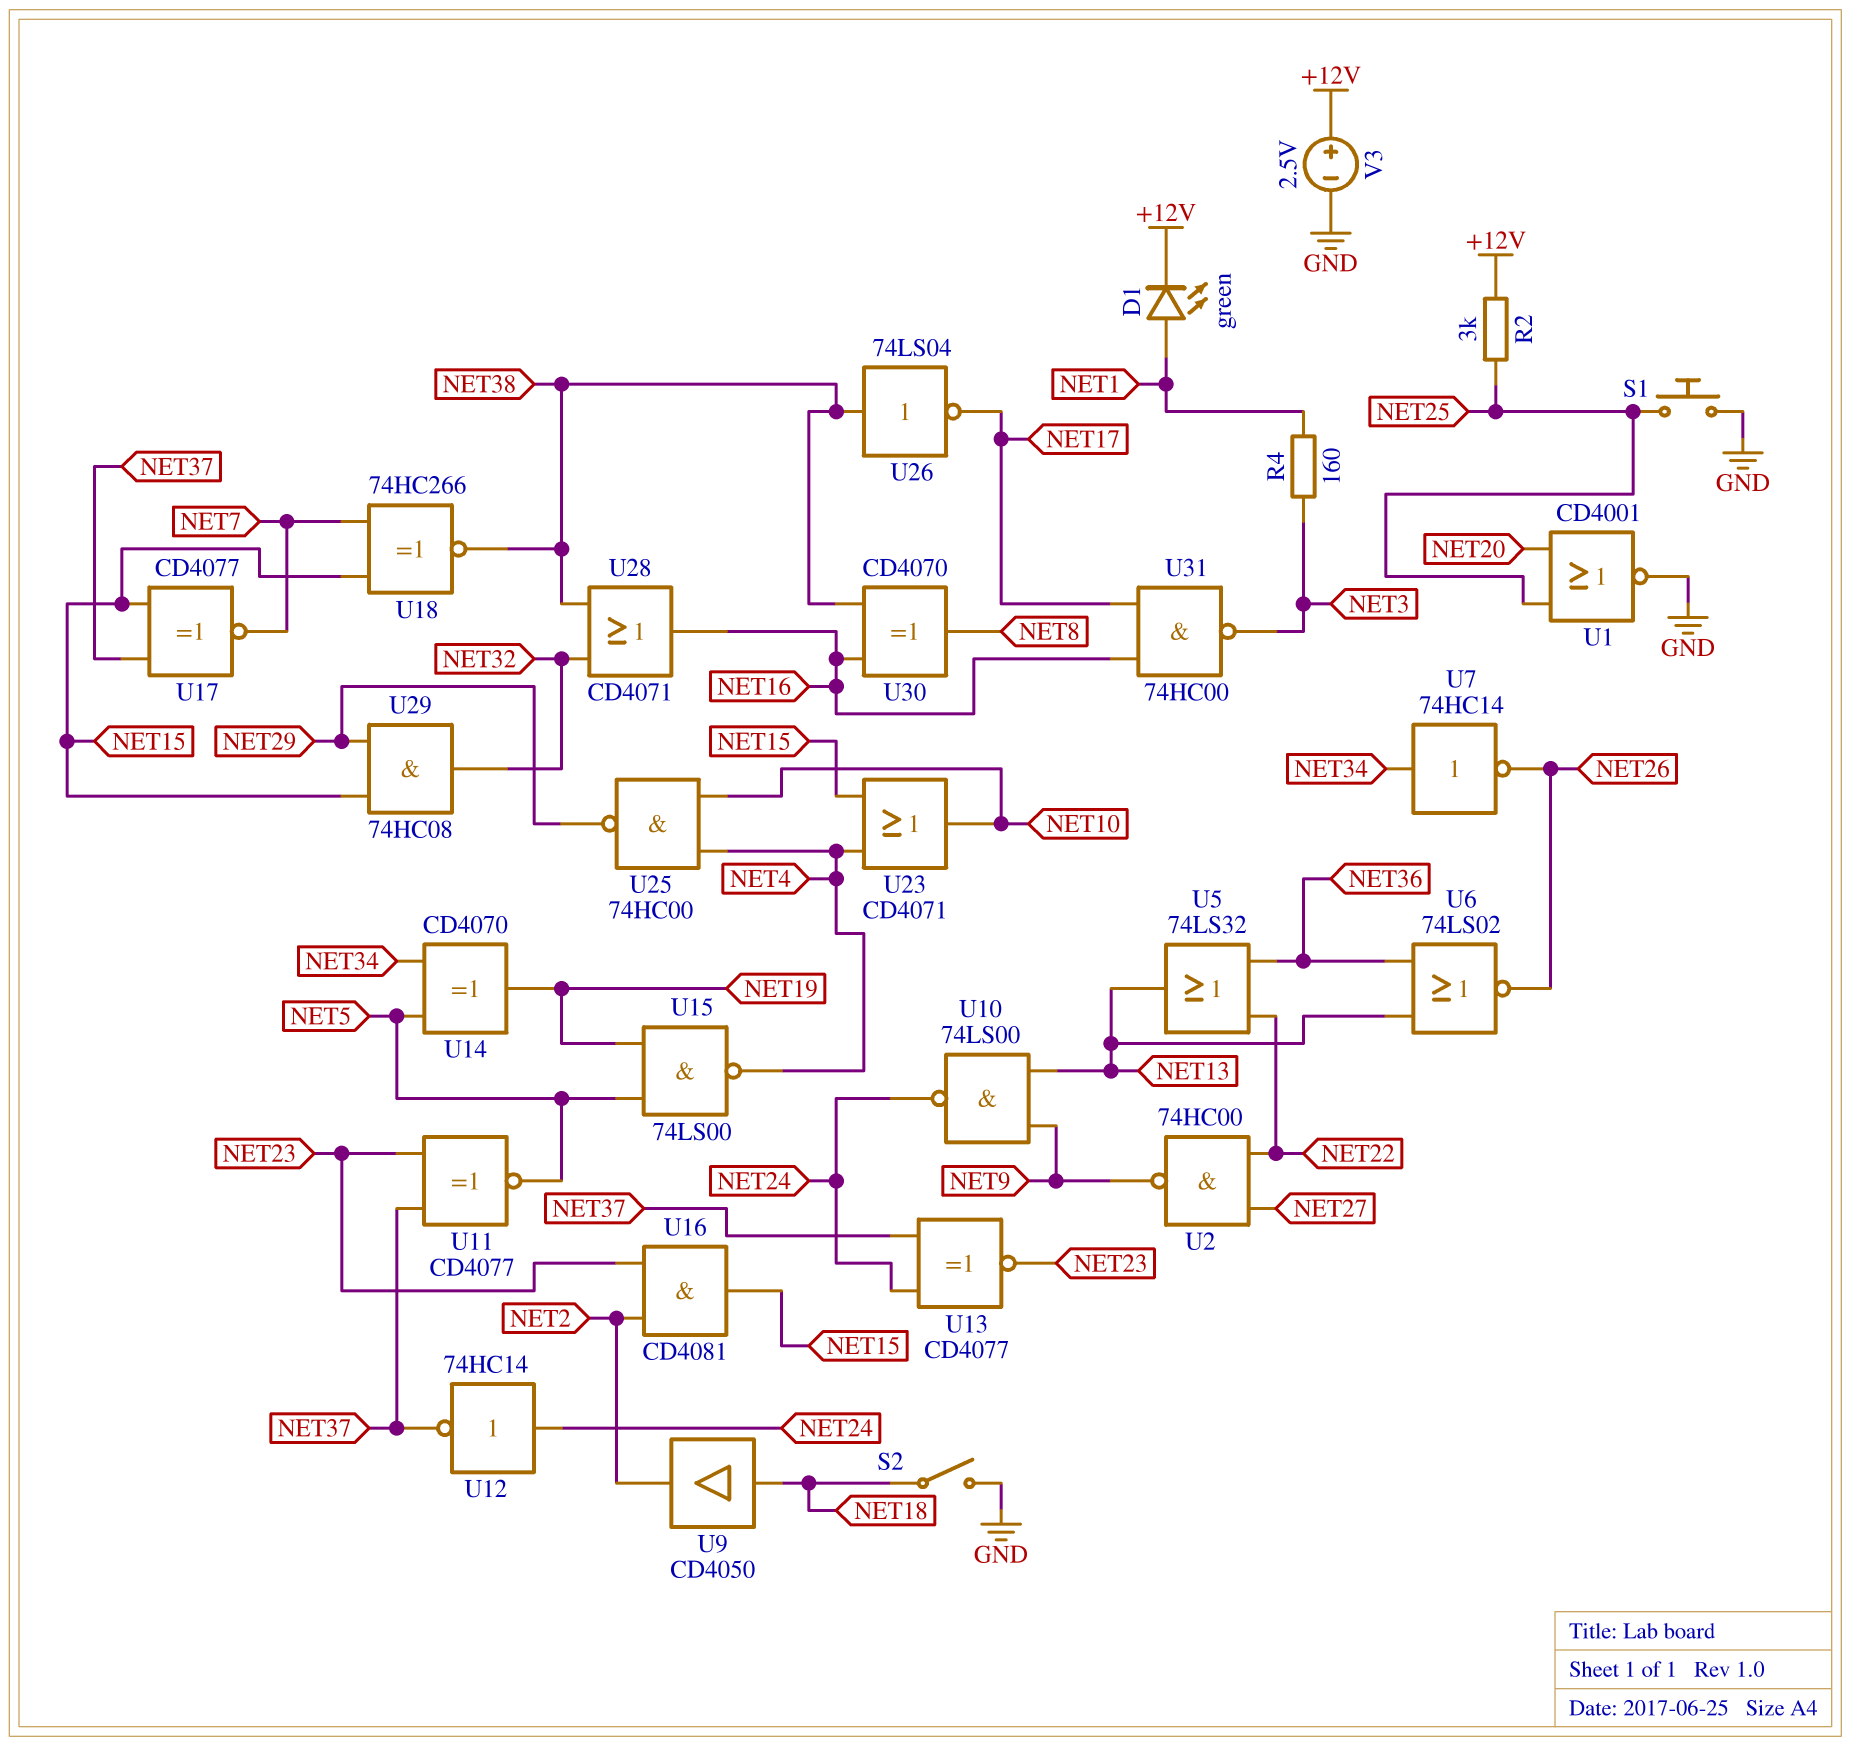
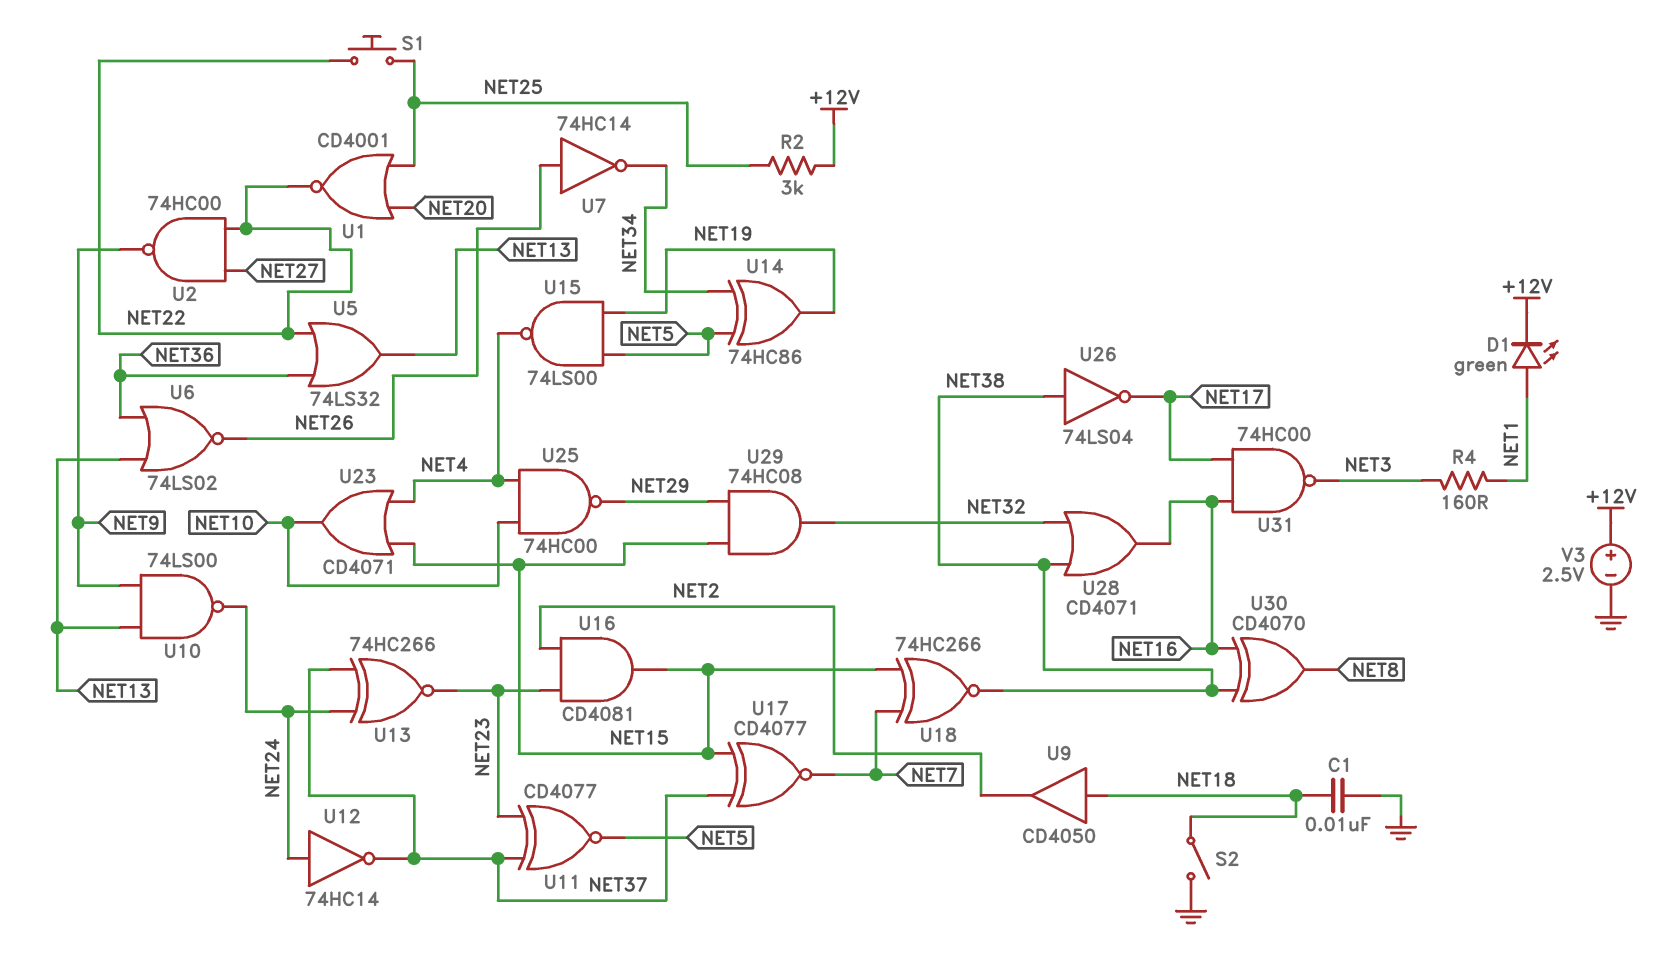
C1: none -> 10nF (GND, NET18)
S1: button (GND, NET25) -> button (NET22, NET25)
U1: NOR CD4001 (in NET20, in NET25, out GND) -> NOR CD4001 (in NET20, in NET25, out NET22)
U7: NOT 74HC14 (in NET34, out NET26) -> NOT 74HC14 (in NET26, out NET34)
U13: XNOR CD4077 (in NET24, in NET37, out NET23) -> XNOR 74HC266 (in NET24, in NET37, out NET23)
U14: XOR CD4070 (in NET5, in NET34, out NET19) -> XOR 74HC86 (in NET5, in NET34, out NET19)

